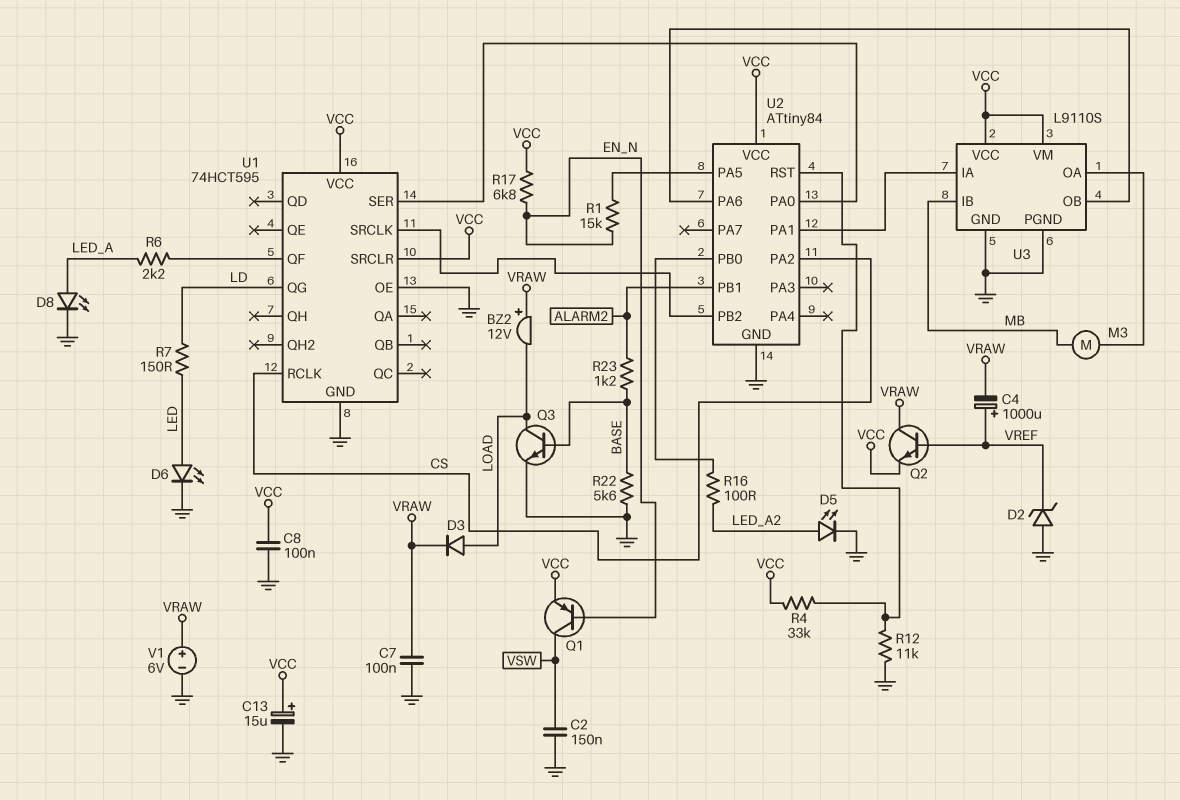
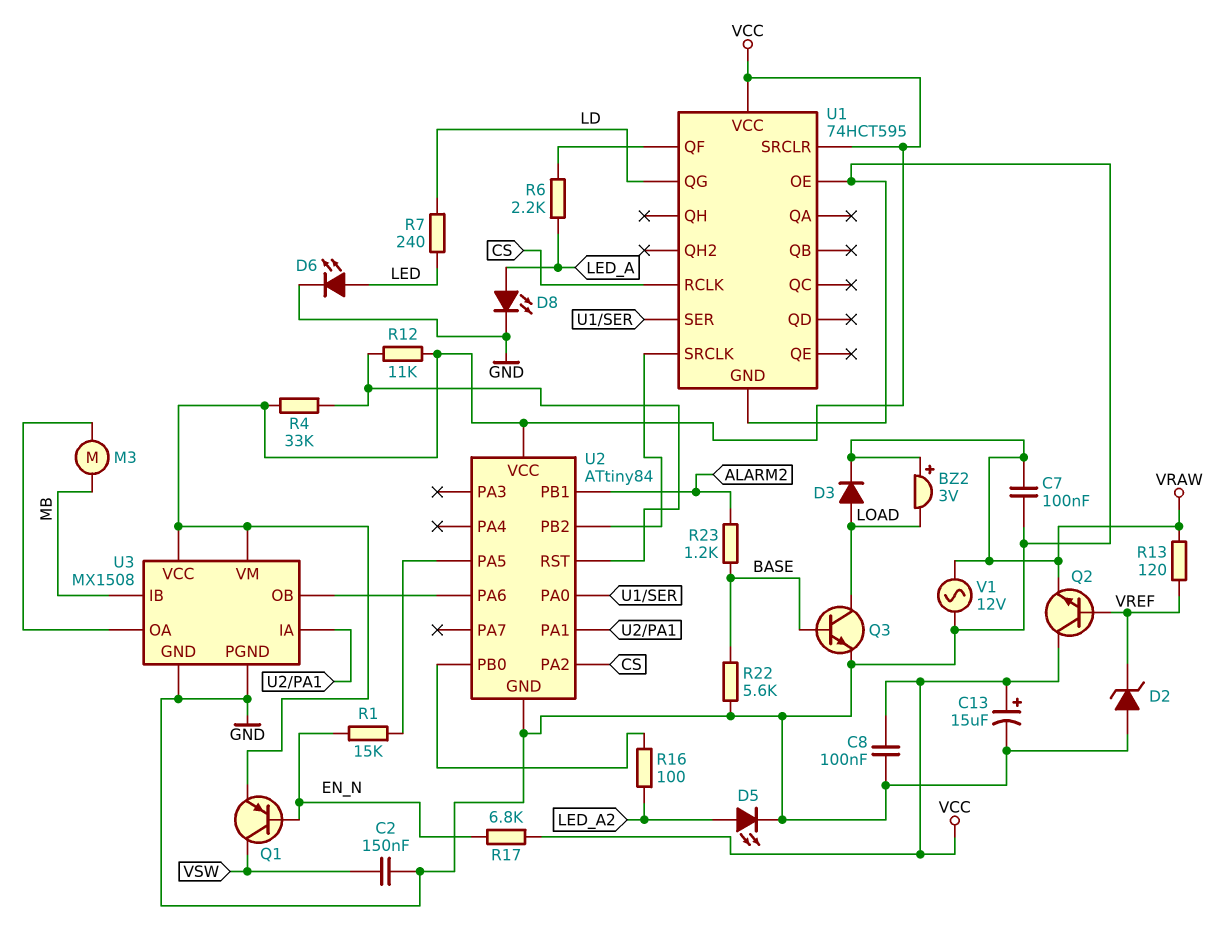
BZ2: buzzer 12V (plus VRAW, minus LOAD) -> buzzer 3V (plus VRAW, minus LOAD)
C4: 1000uF (plus VREF, minus VRAW) -> none
Q2: NPN (B VREF, C VRAW, E VCC) -> NPN (B VREF, C VCC, E VRAW)
R7: 150 (LD, LED) -> 240 (LD, LED)
R12: 11k (GND, U2/RST) -> 11k (U2/RST, VCC)
R13: none -> 120 (VRAW, VREF)
U3: L9110S -> MX1508
V1: 6V (plus VRAW, minus GND) -> AC 12V (GND, VRAW)

